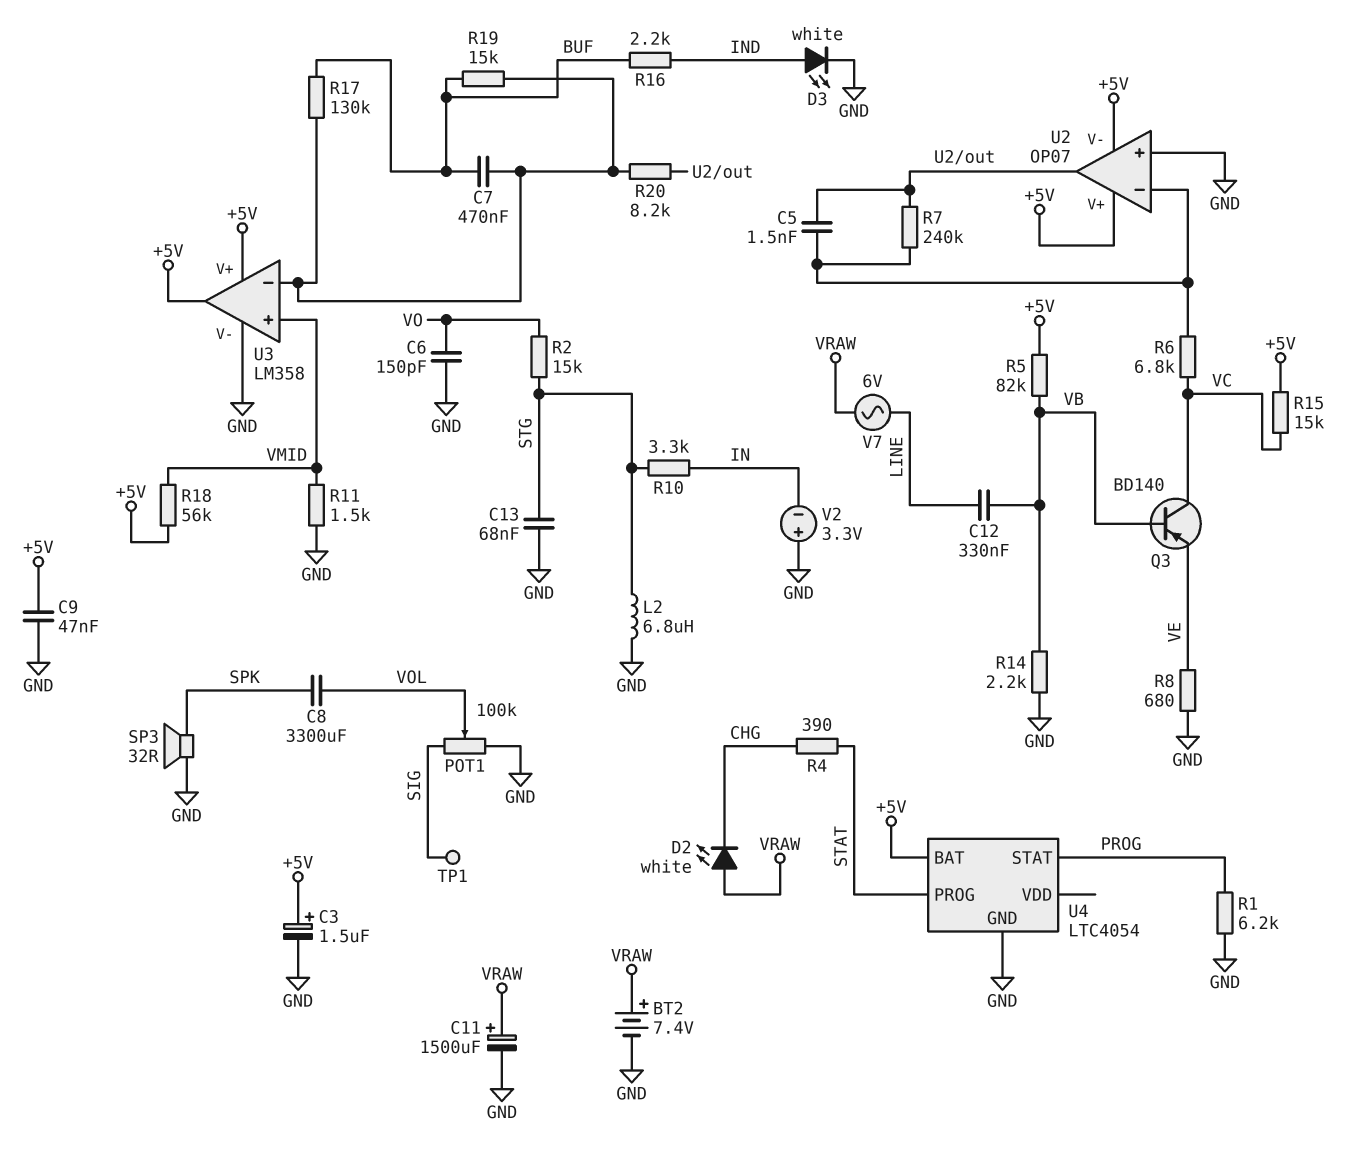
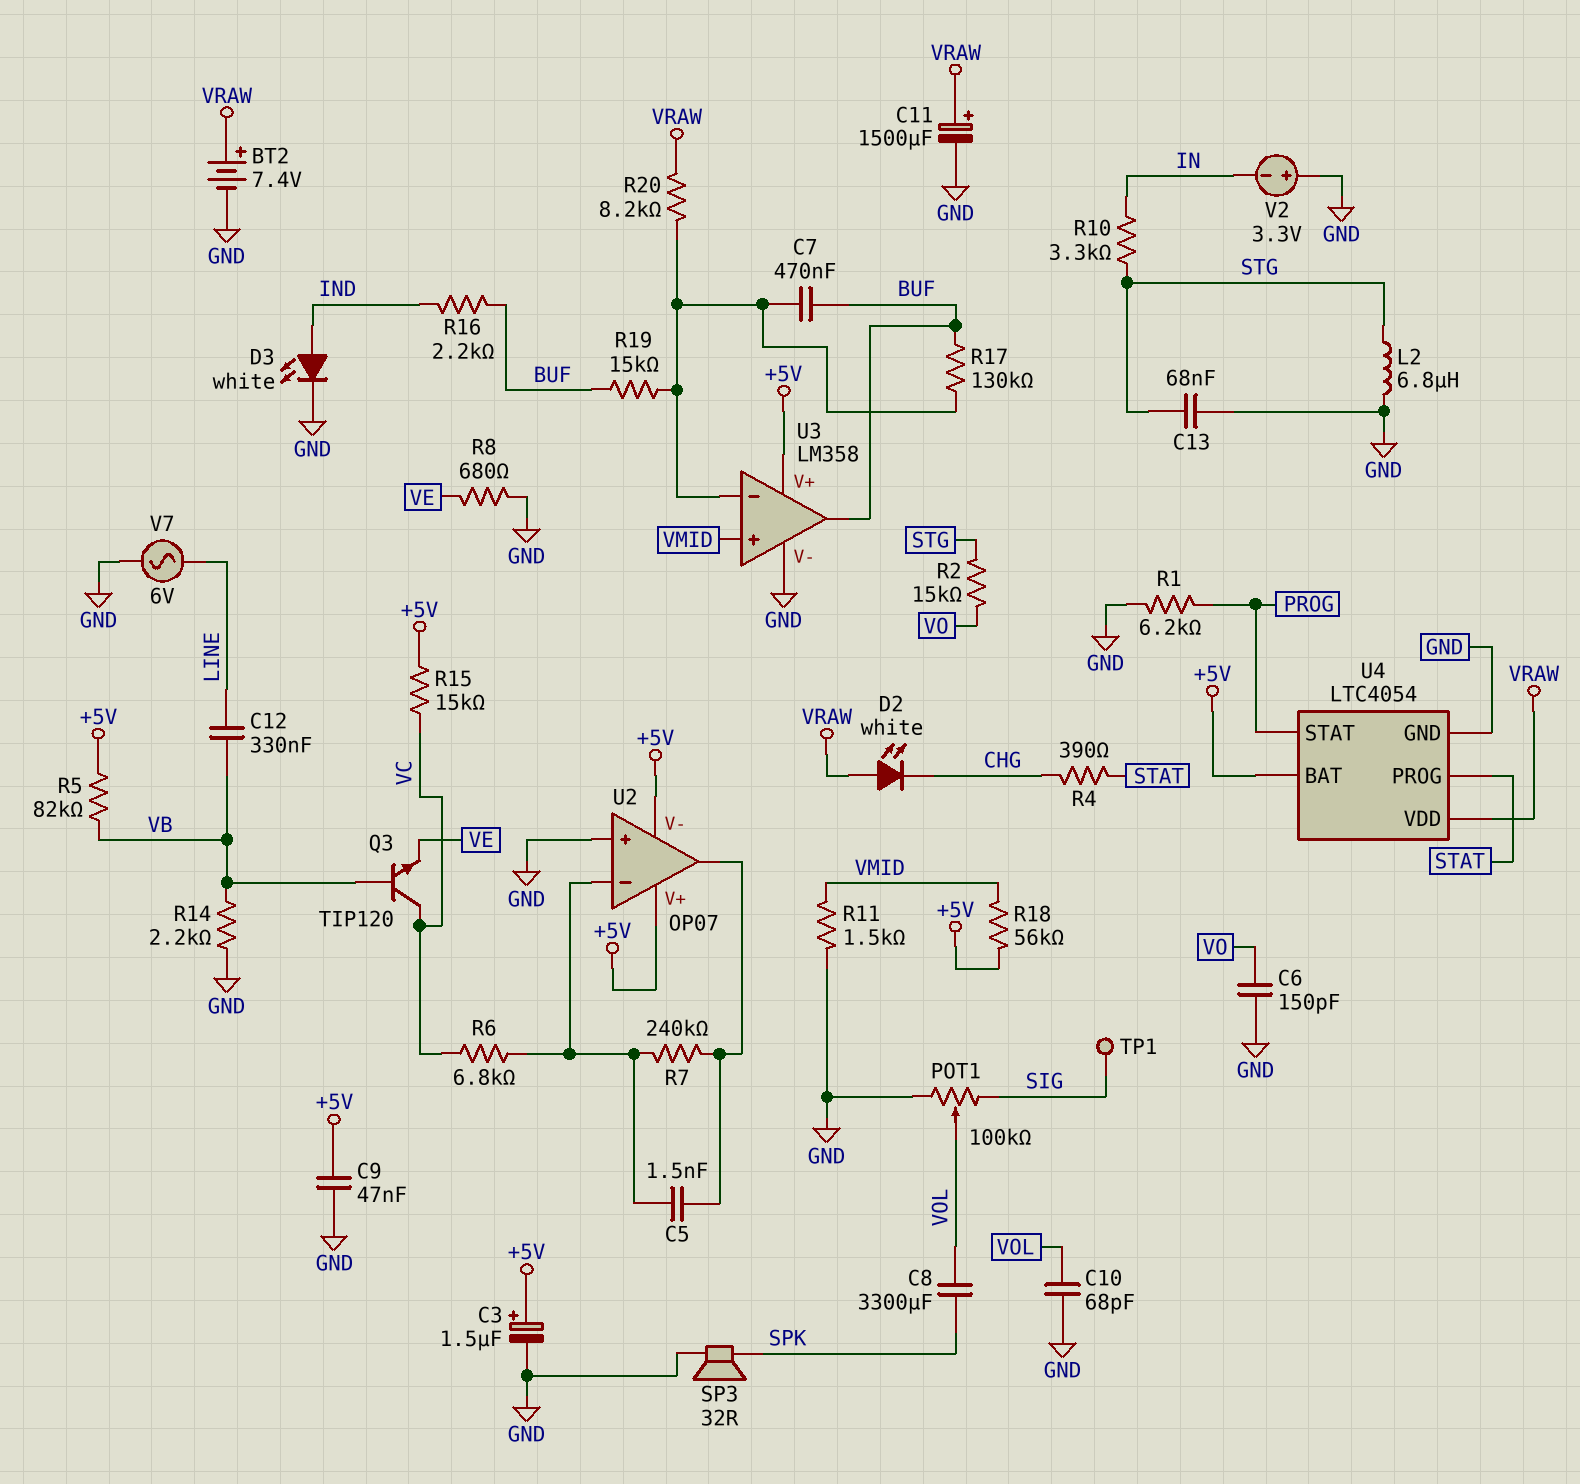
C10: none -> 68pF (GND, VOL)
Q3: PNP BD140 (B VB, C VC, E VE) -> NPN TIP120 (B VB, C VC, E VE)
R20: 8.2k (U2/out, U3/in-) -> 8.2k (U3/in-, VRAW)
U3 pin out: +5V -> BUF
U4 pin VDD: none -> VRAW
V7: AC 6V (LINE, VRAW) -> AC 6V (GND, LINE)

